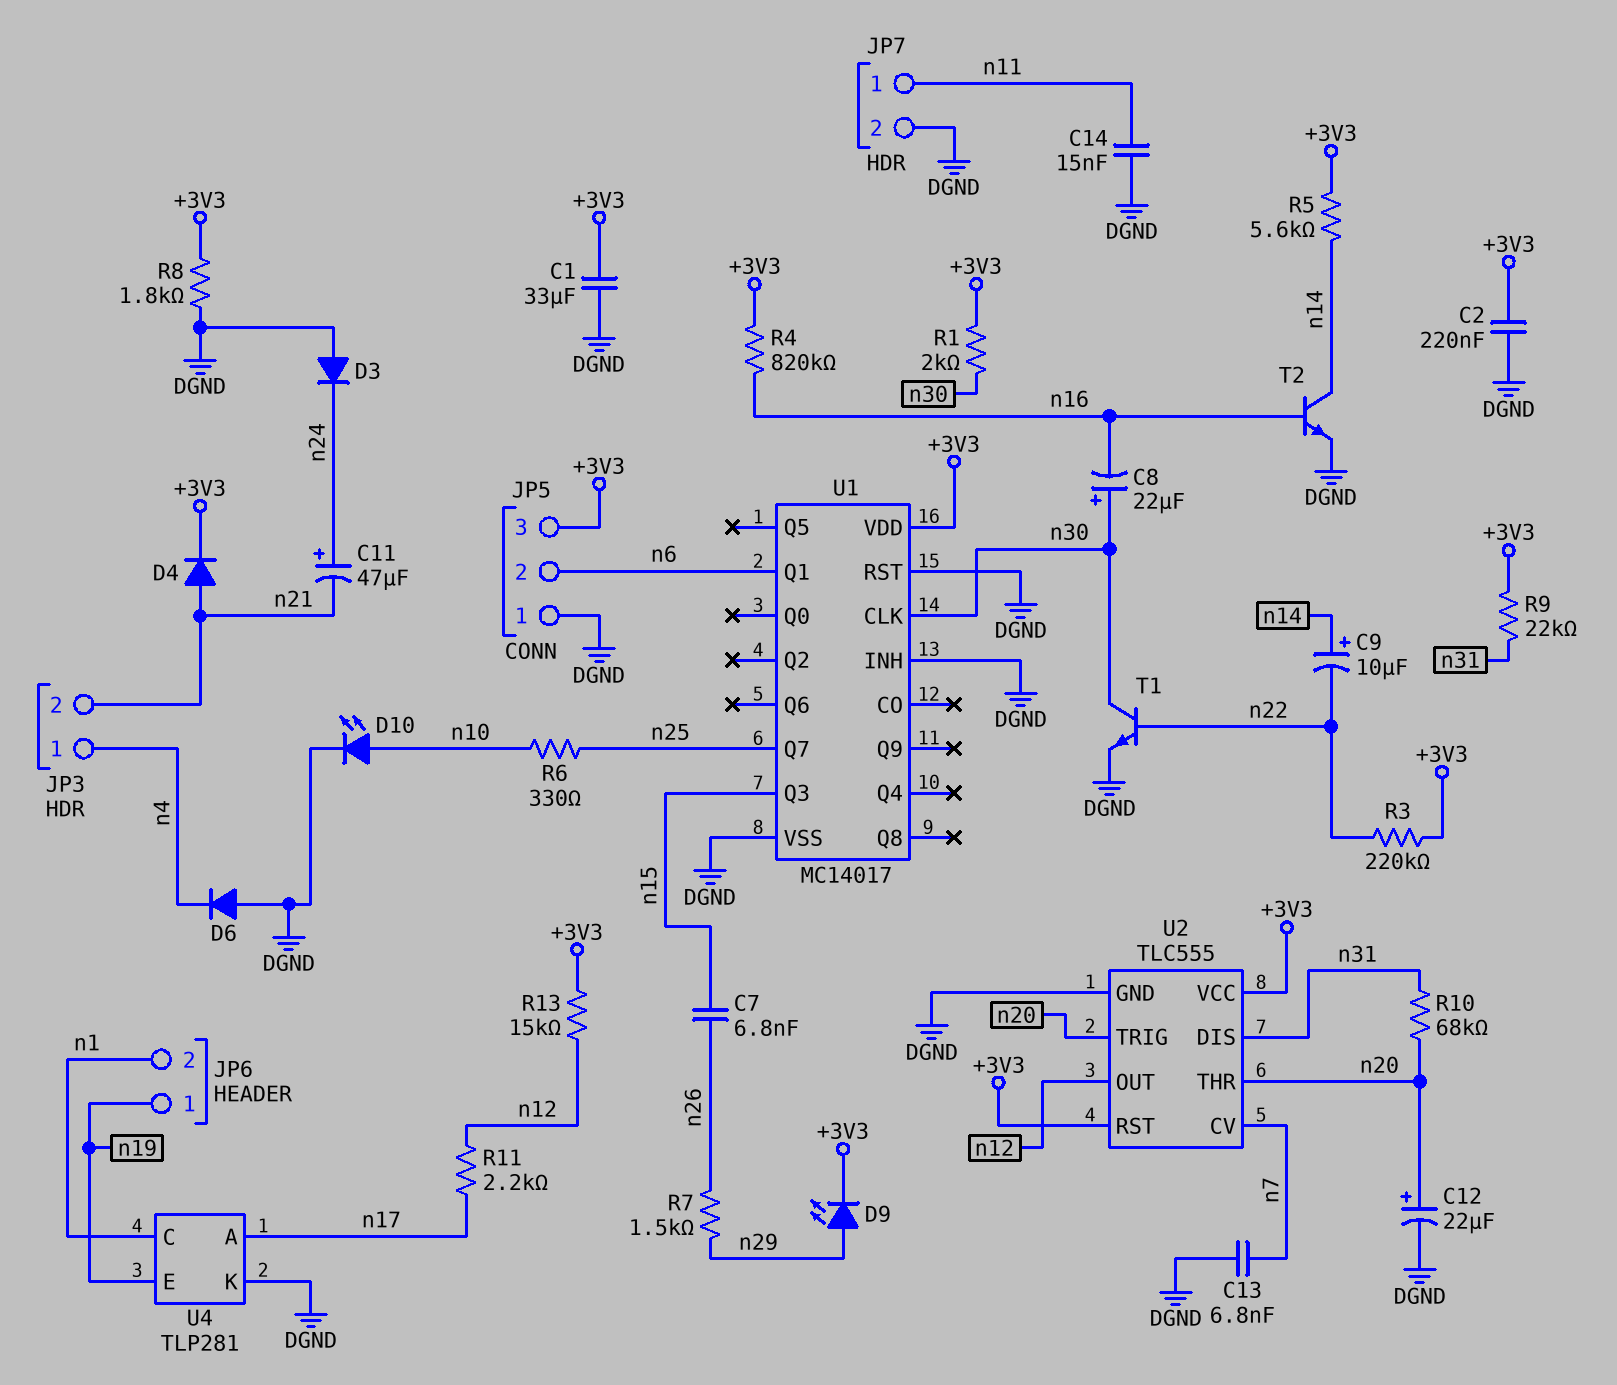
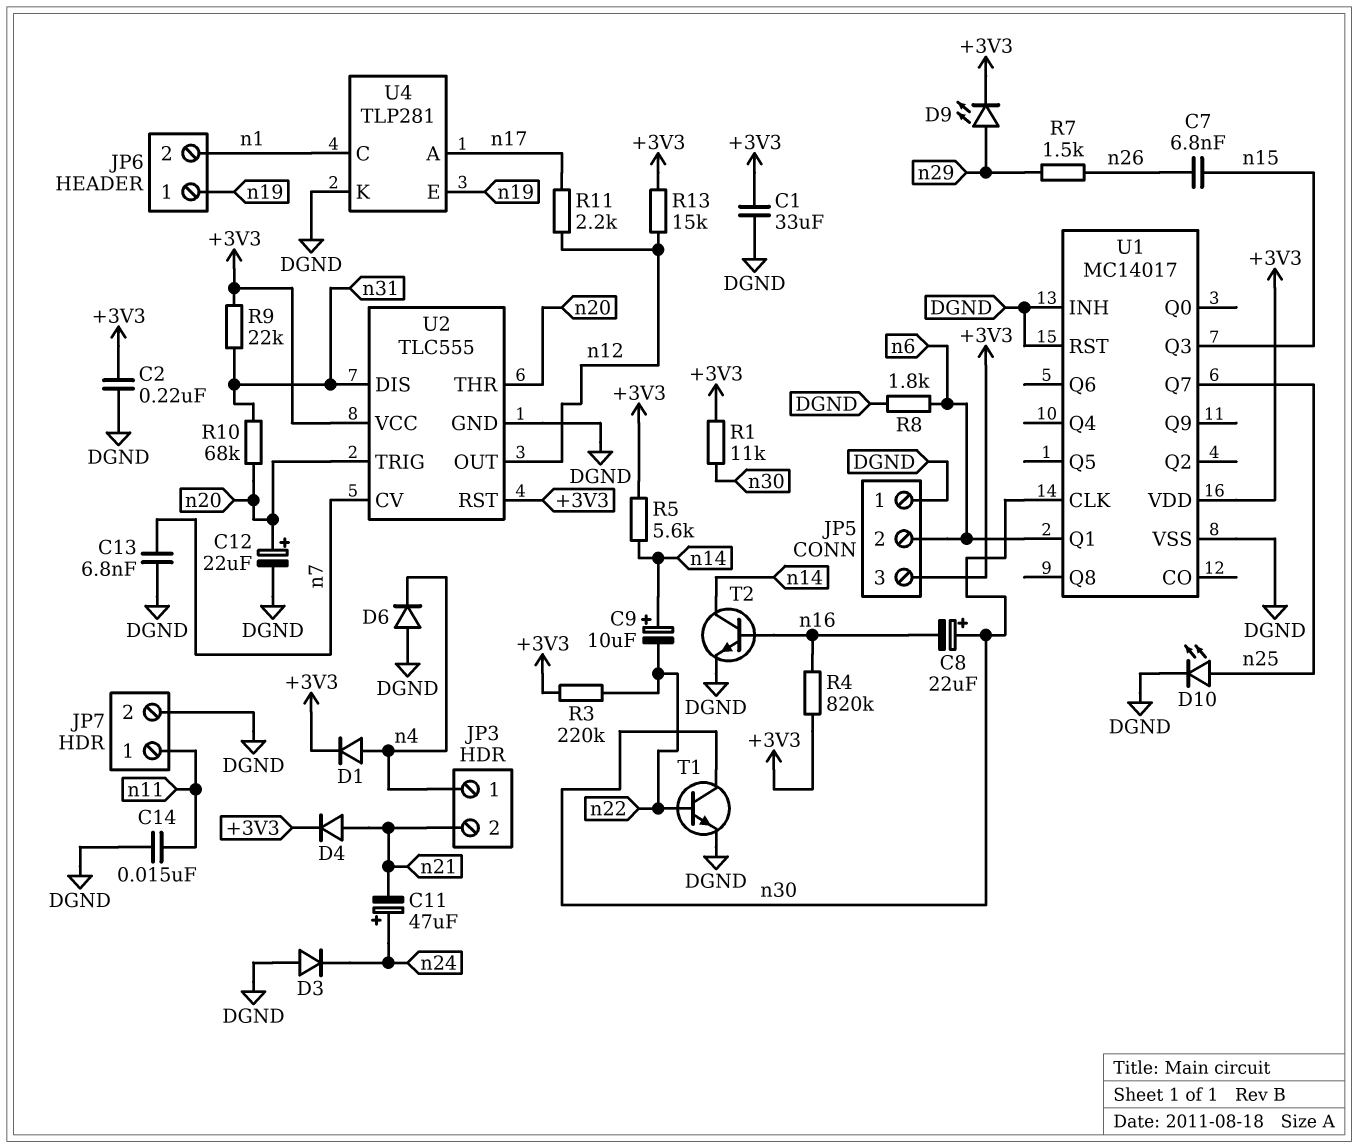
D1: none -> diode (A n4, K +3V3)
D10: LED (A n10, K DGND) -> LED (A n25, K DGND)
R1: 2k (+3V3, n30) -> 11k (+3V3, n30)
R6: 330 (n10, n25) -> none
R8: 1.8k (+3V3, DGND) -> 1.8k (DGND, n6)

